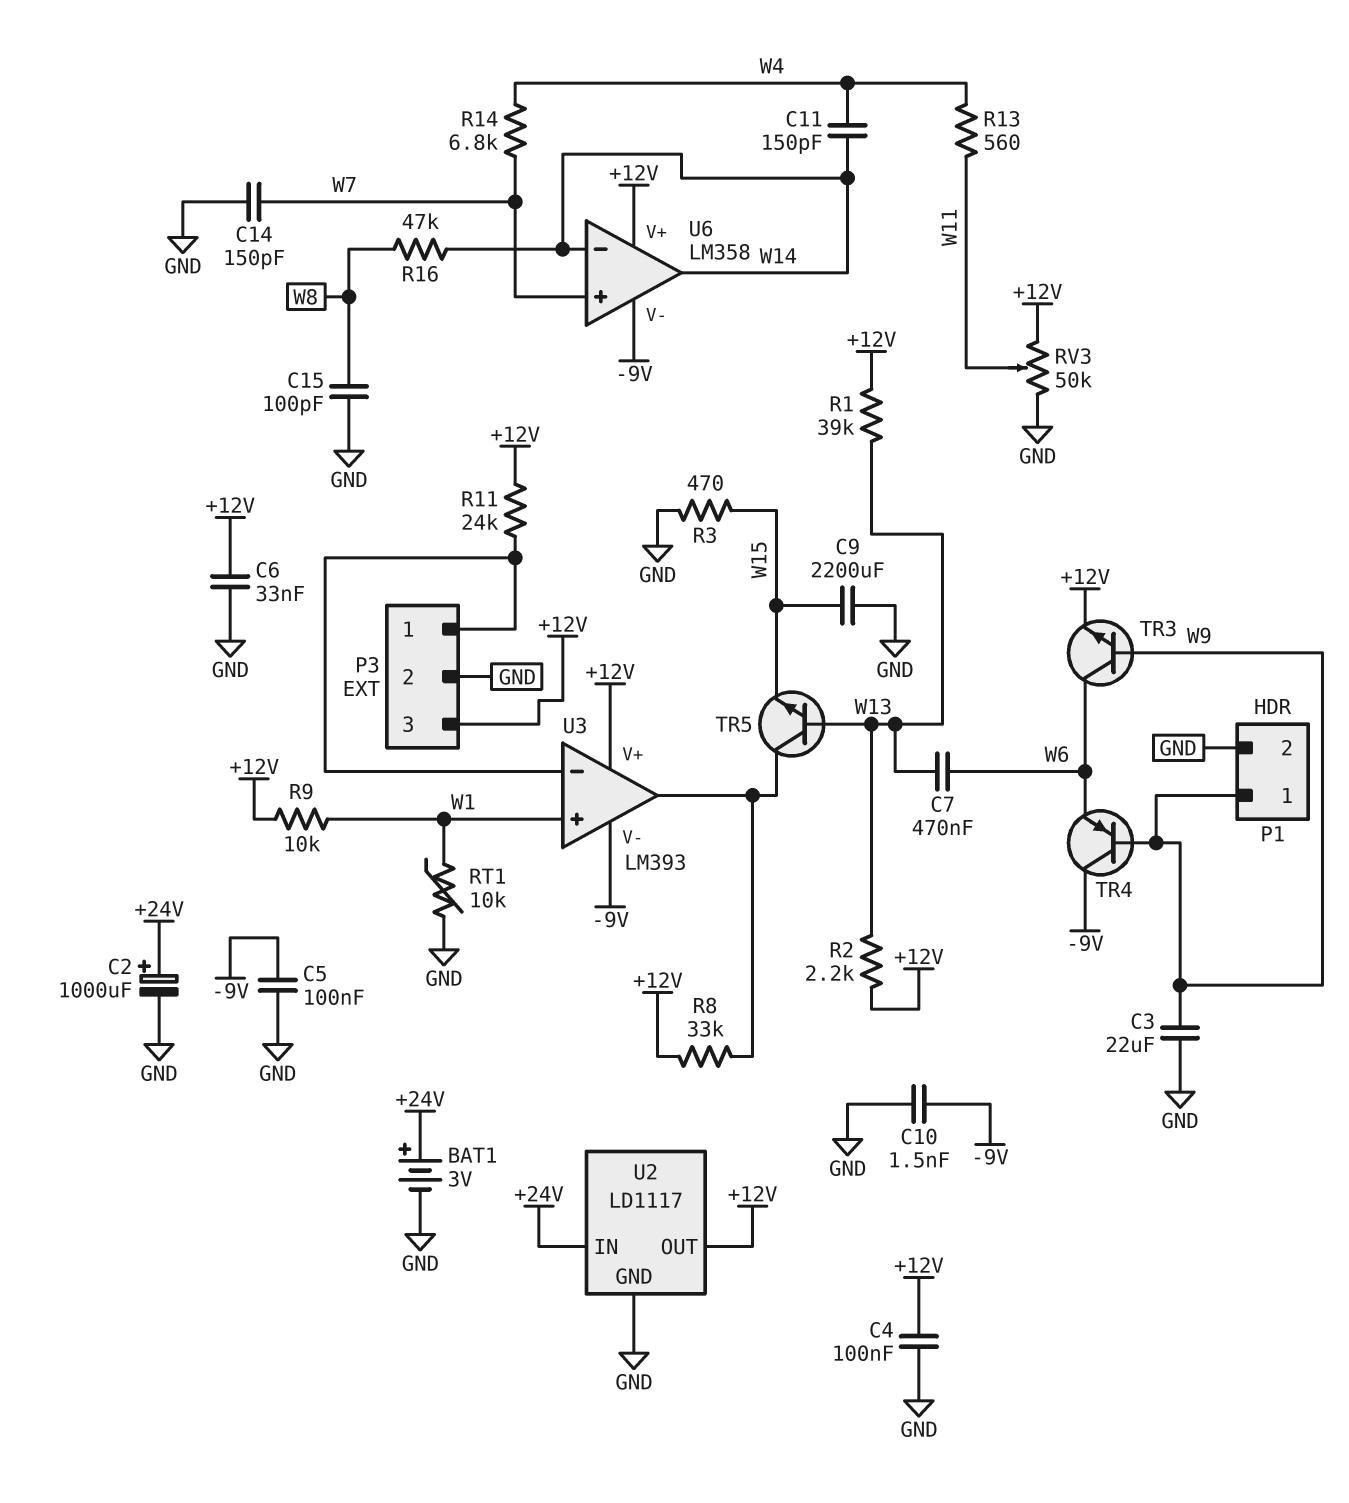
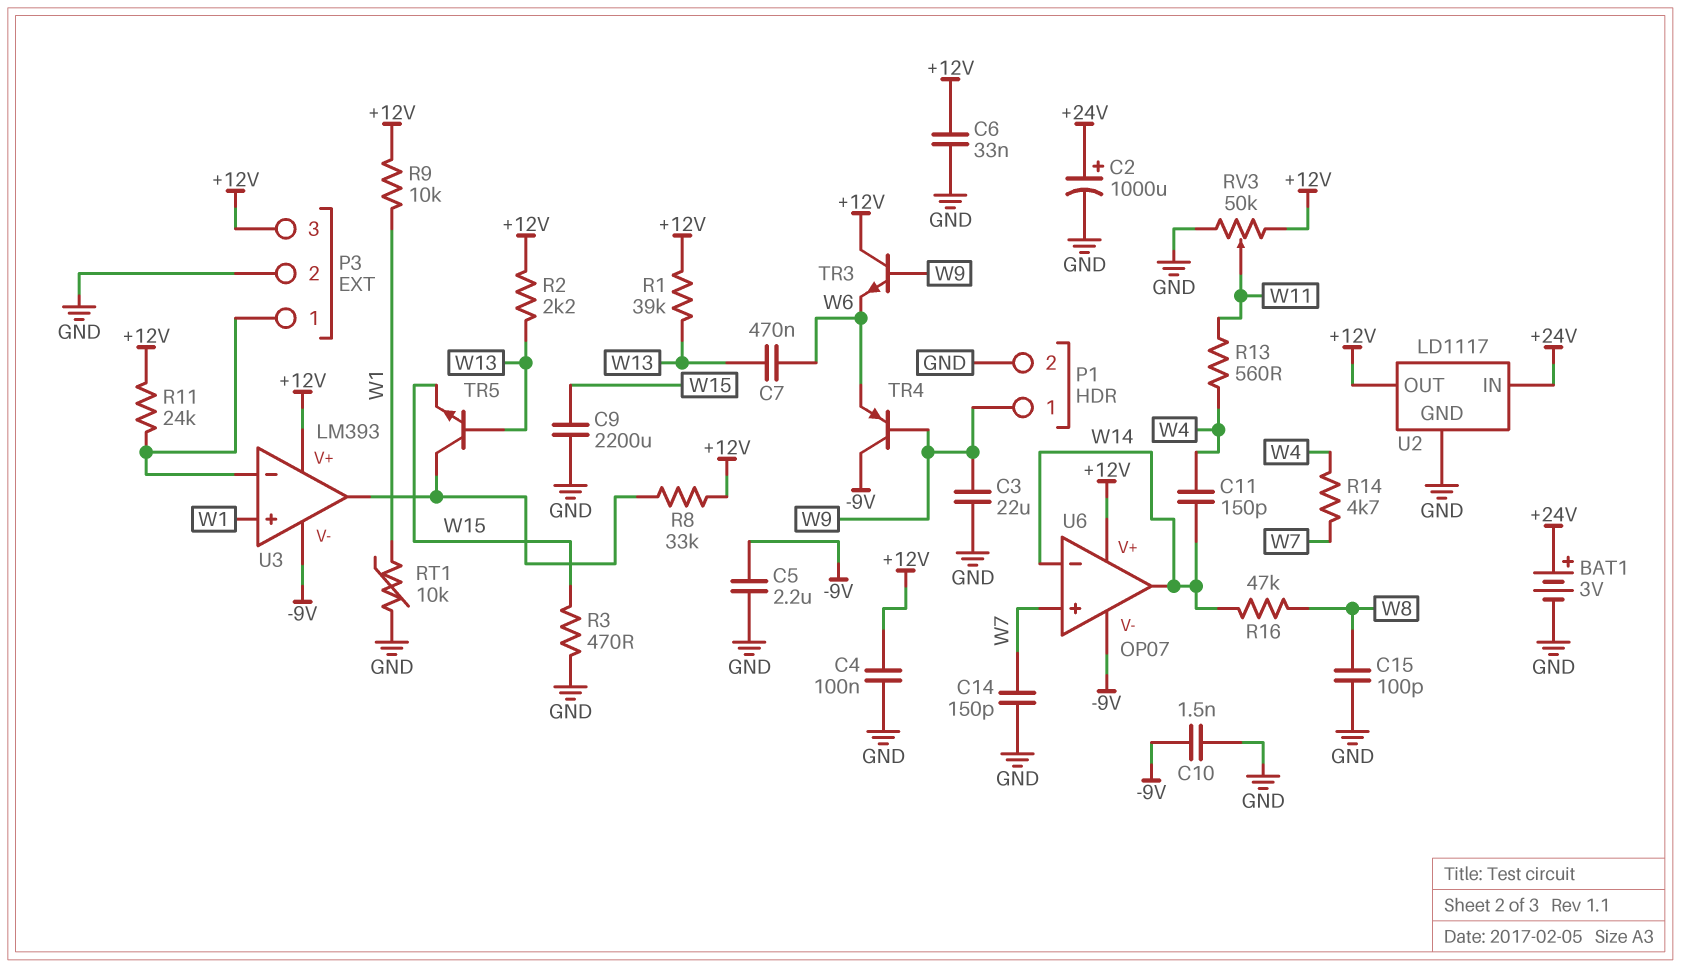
C5: 100nF (-9V, GND) -> 2.2uF (-9V, GND)
R14: 6.8k (W4, W7) -> 4.7k (W4, W7)
TR3: NPN (B W9, C W6, E +12V) -> NPN (B W9, C +12V, E W6)
U6: LM358 -> OP07

